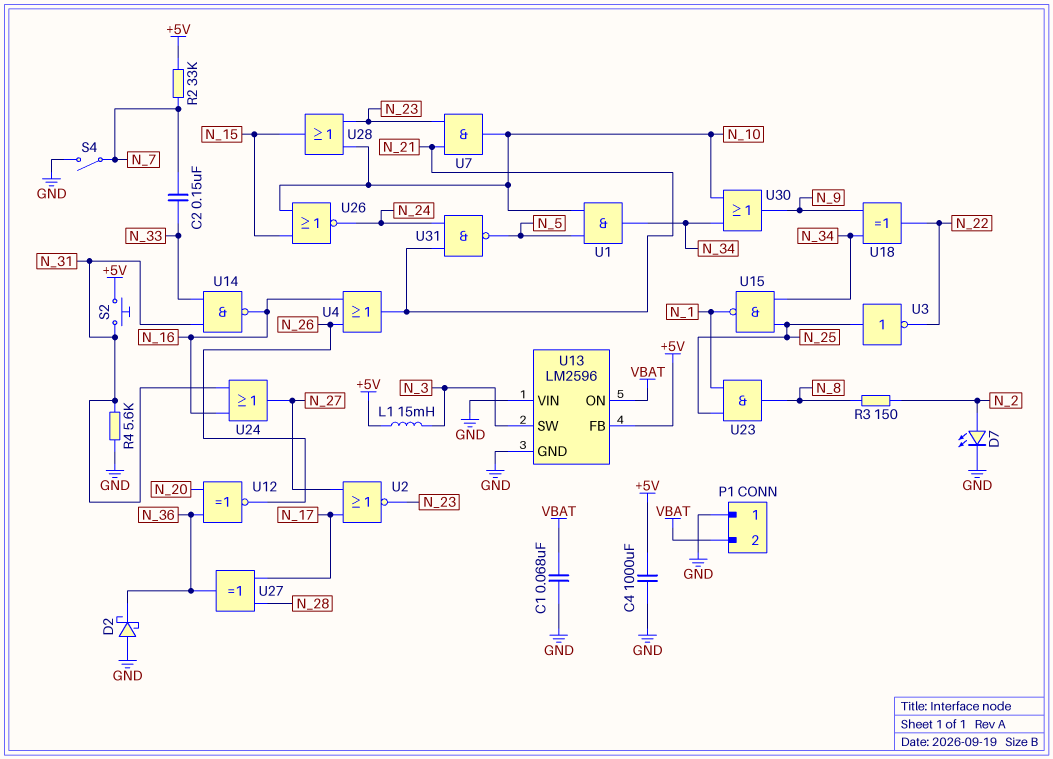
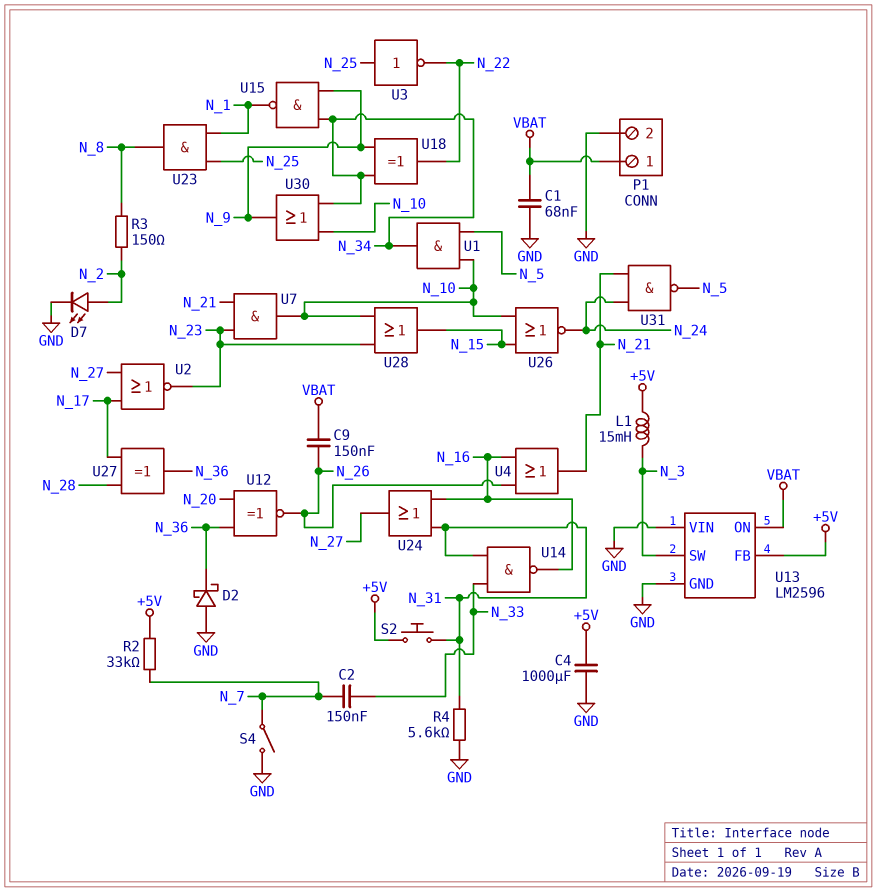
C9: none -> 150nF (N_26, VBAT)
P1 pin 1: GND -> VBAT
P1 pin 2: VBAT -> GND
U15: NAND (in N_25, in N_34, out N_1) -> NAND (in N_9, in N_34, out N_1)

